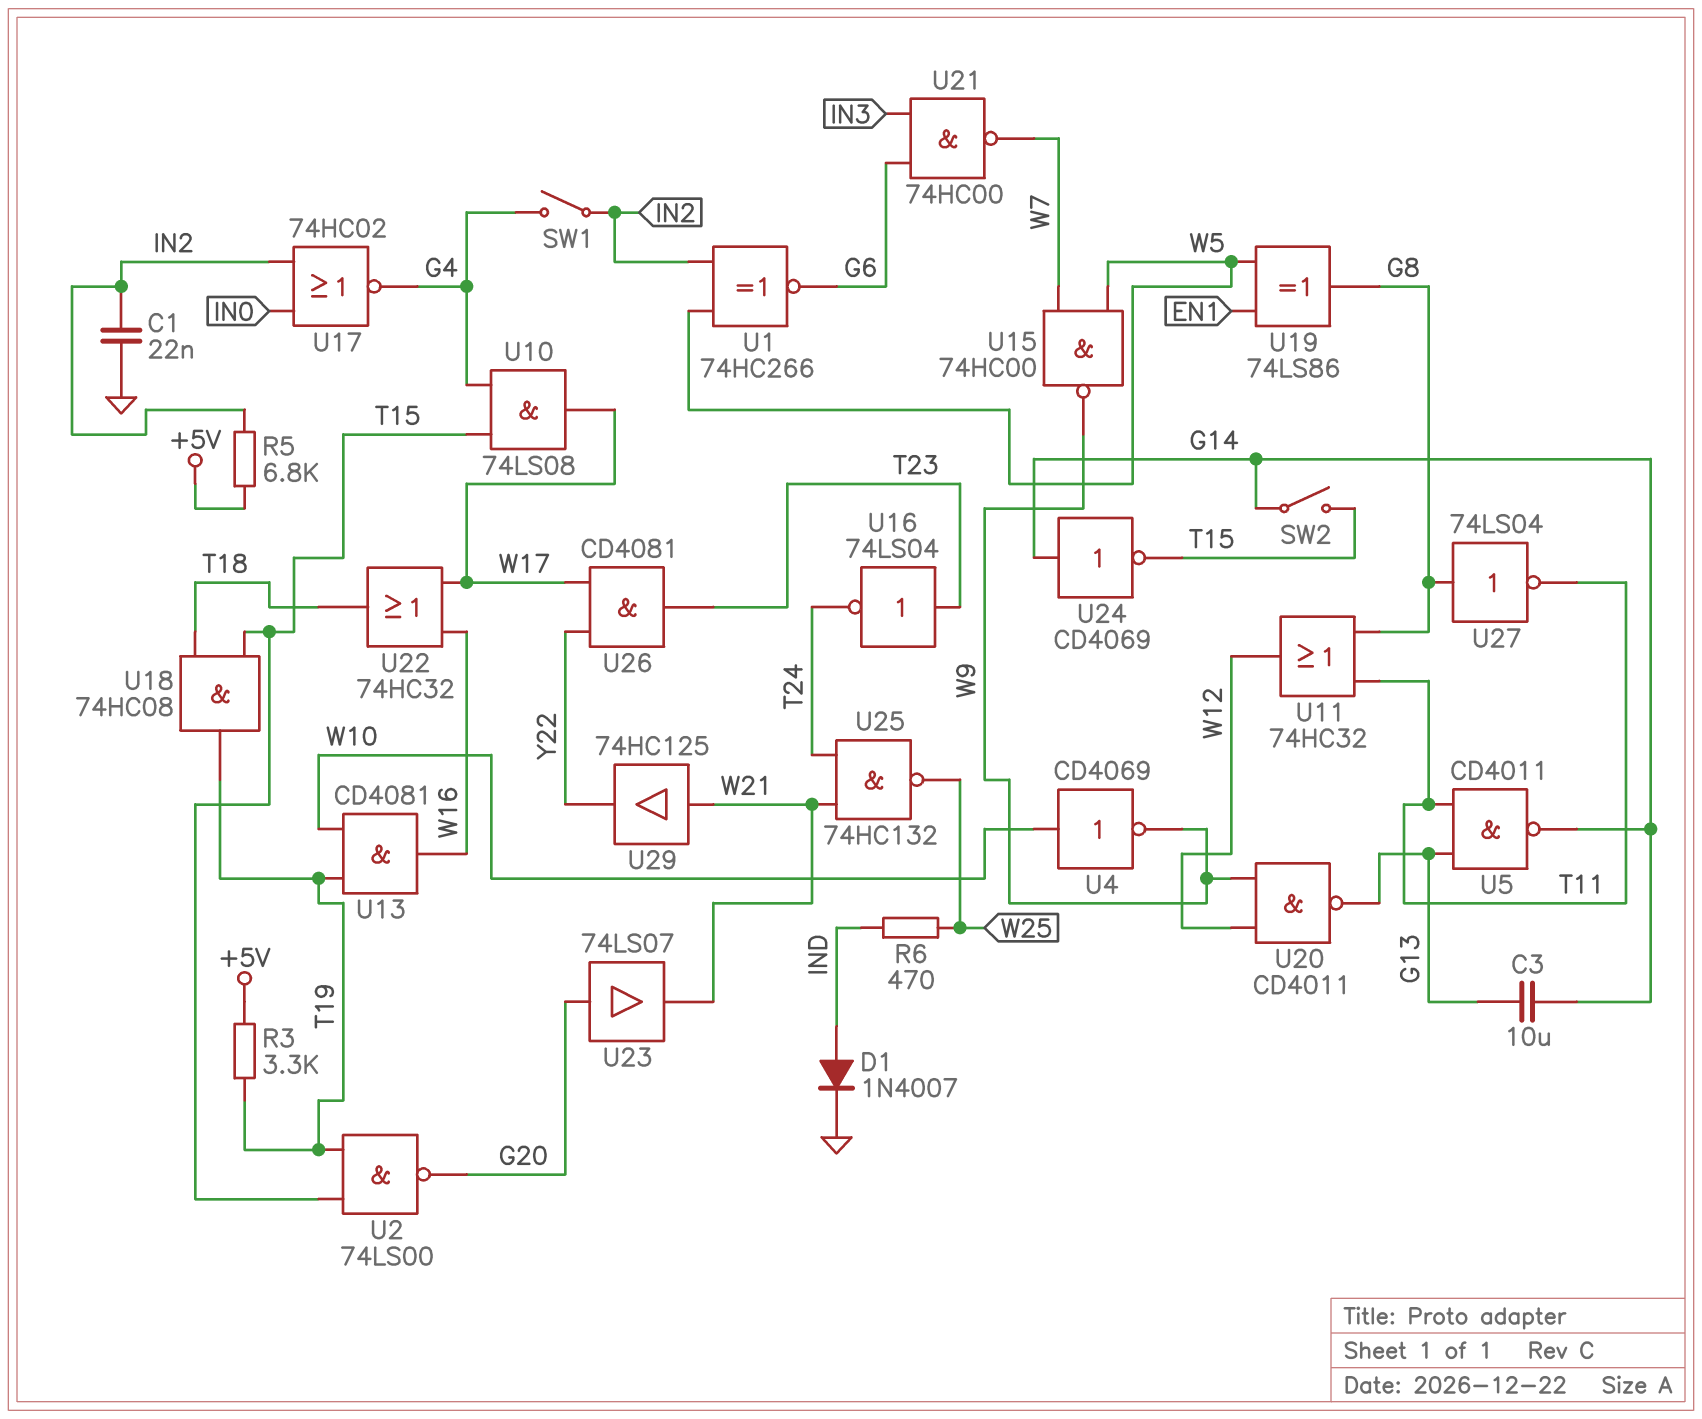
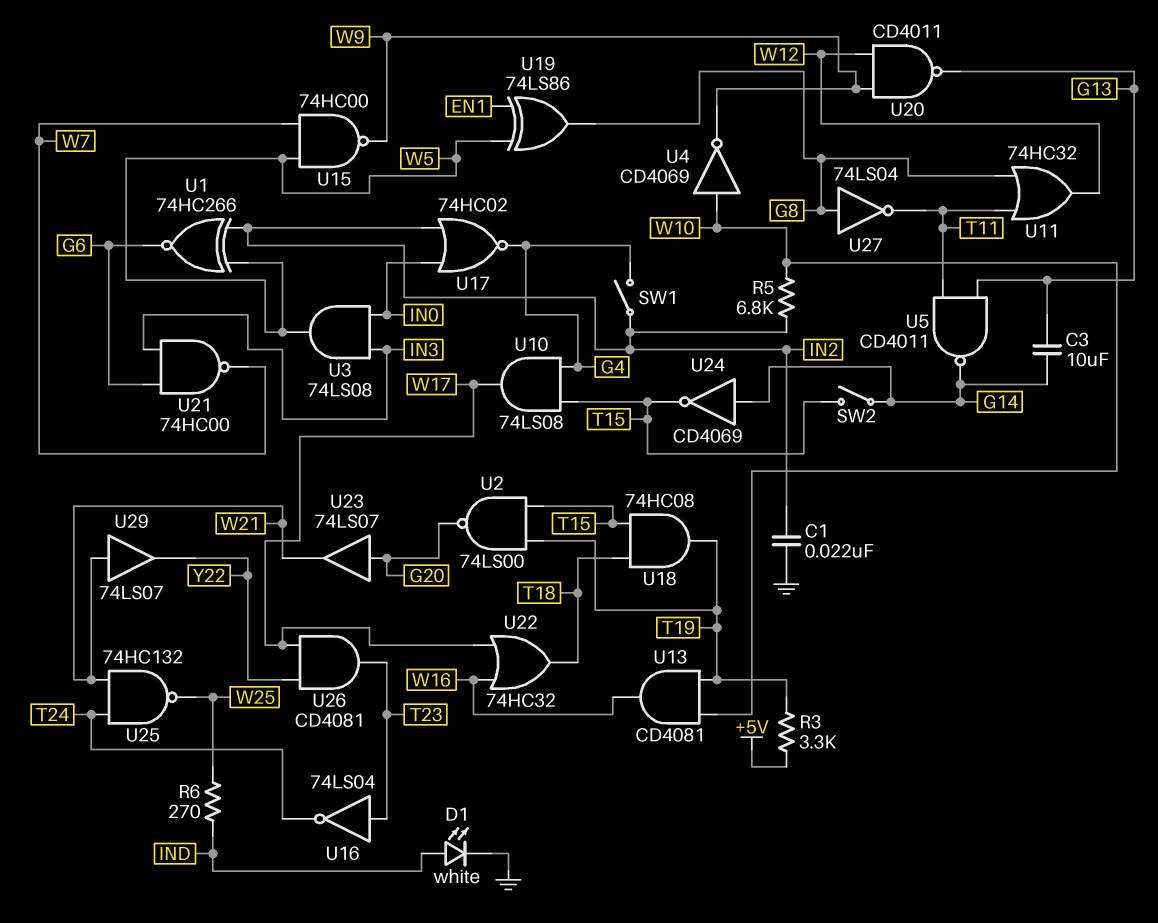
D1: diode 1N4007 (A IND, K GND) -> LED white (A IND, K GND)
R5: 6.8k (+5V, IN2) -> 6.8k (IN2, W10)
R6: 470 (IND, W25) -> 270 (IND, W25)
U3: none -> AND 74LS08 (in IN0, in IN3, out W5)
U29: buffer 74HC125 (in W21, out Y22) -> buffer 74LS07 (in W21, out Y22)

